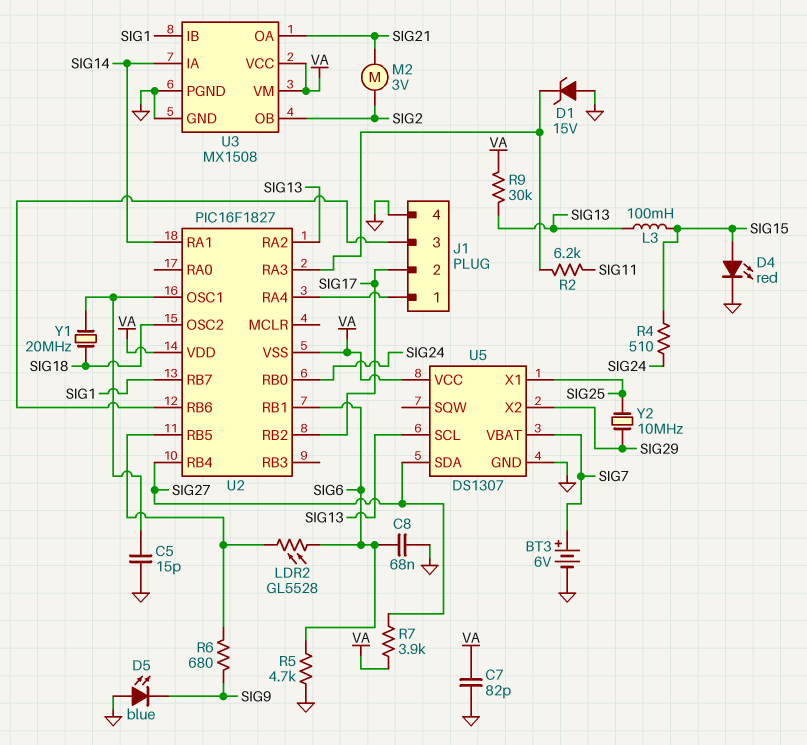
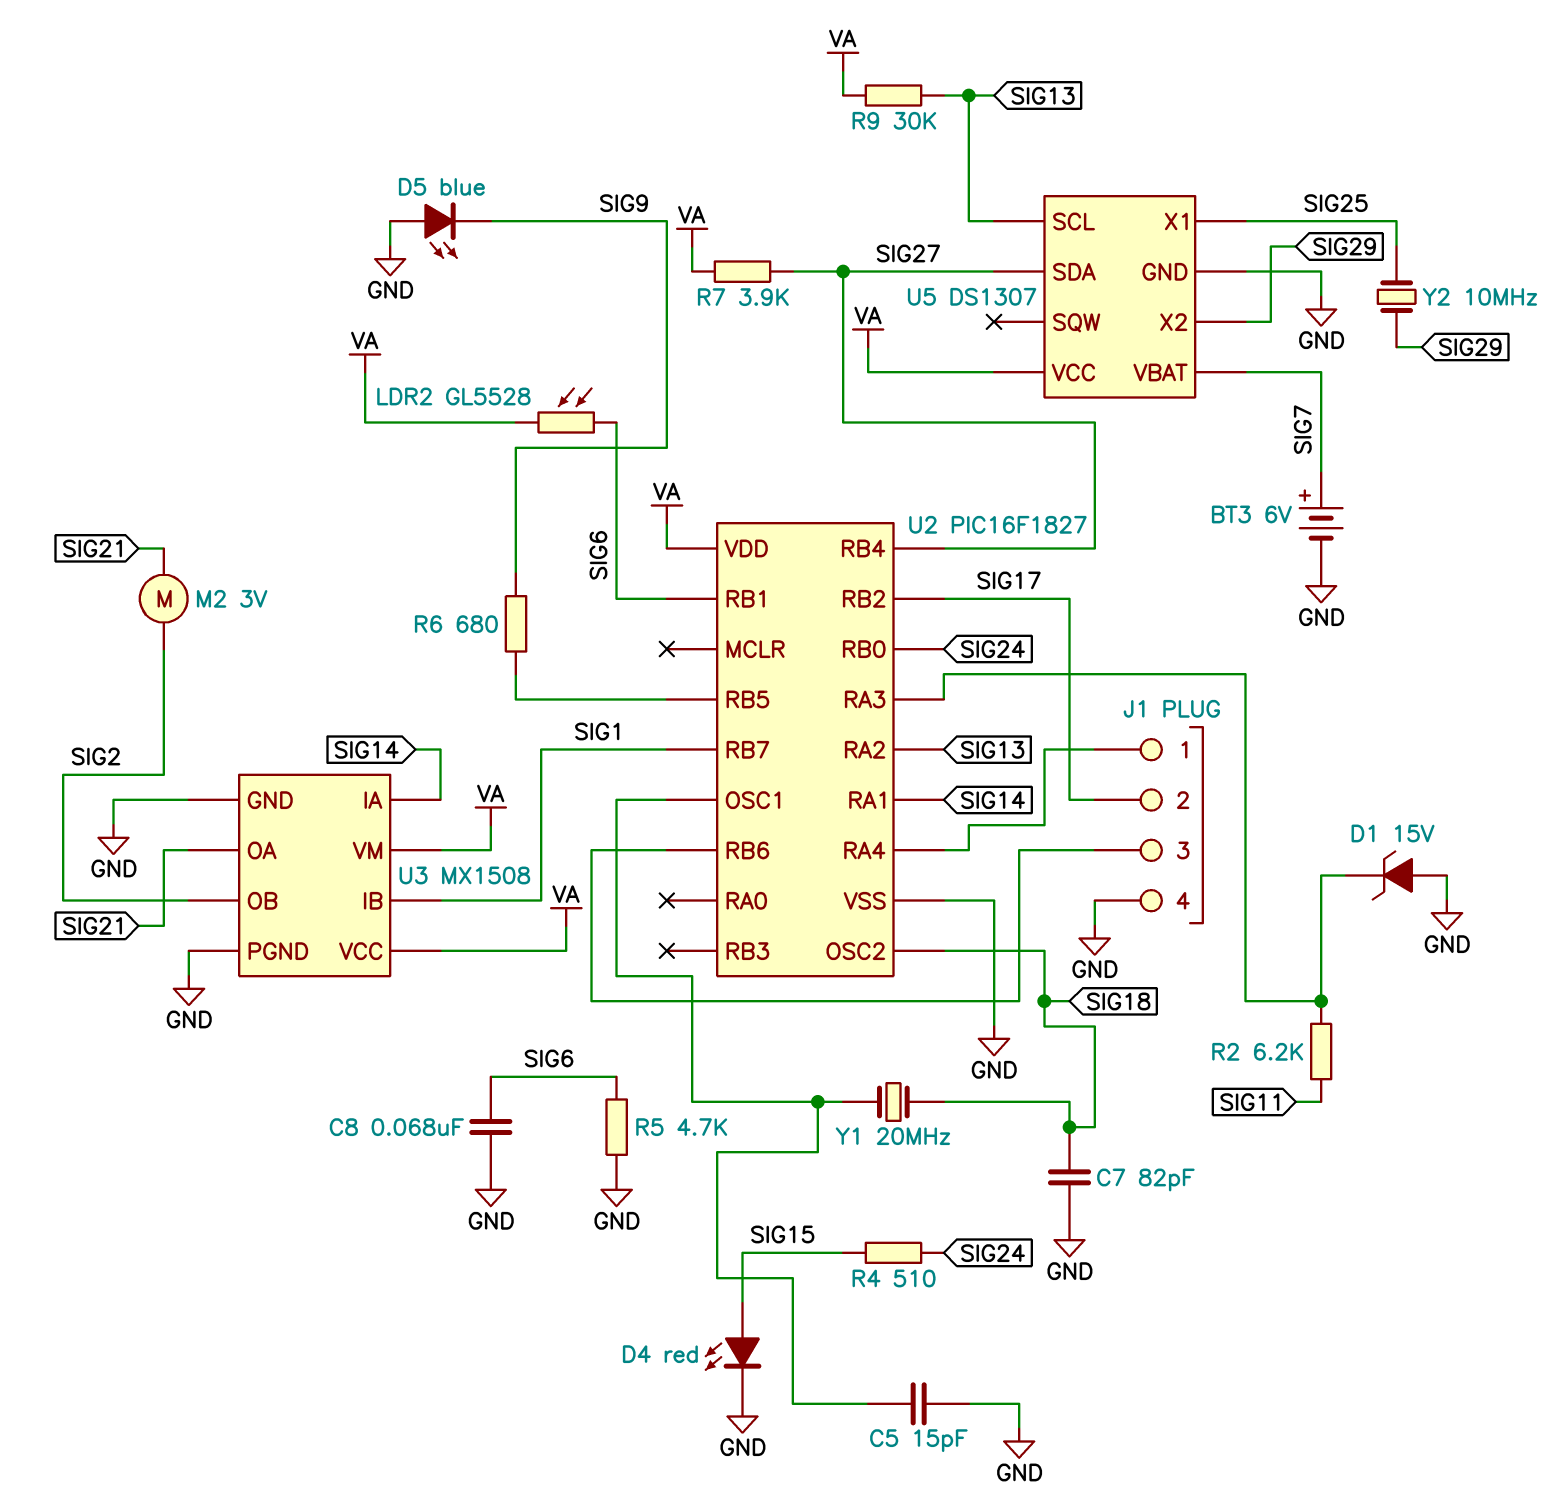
C7: 82pF (GND, VA) -> 82pF (GND, SIG18)
L3: 100mH (SIG13, SIG15) -> none
LDR2: GL5528 (SIG6, U2/RB5) -> GL5528 (SIG6, VA)
U2 pin VSS: VA -> GND

